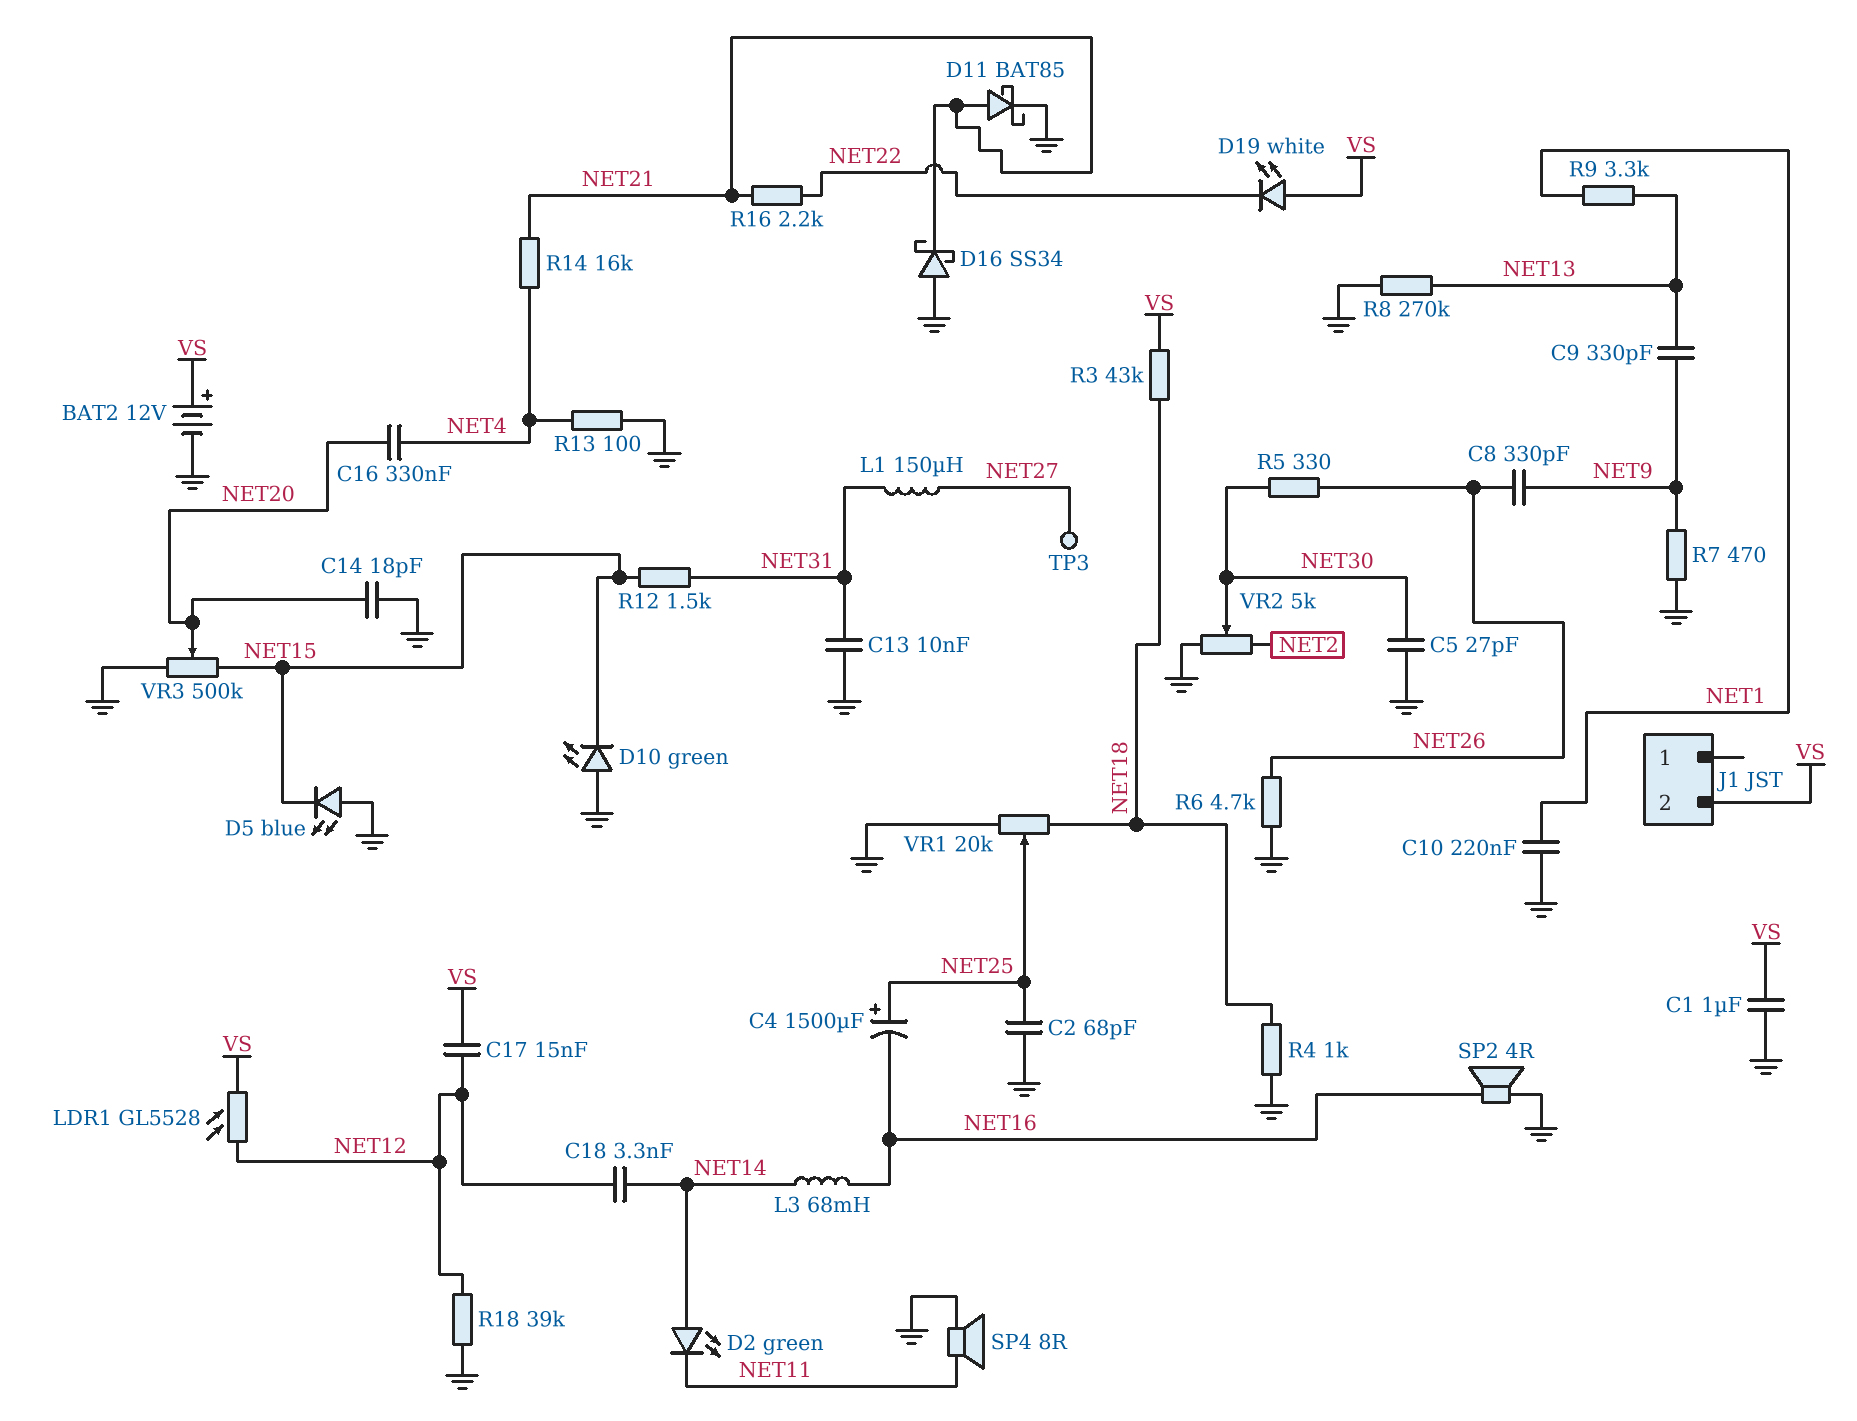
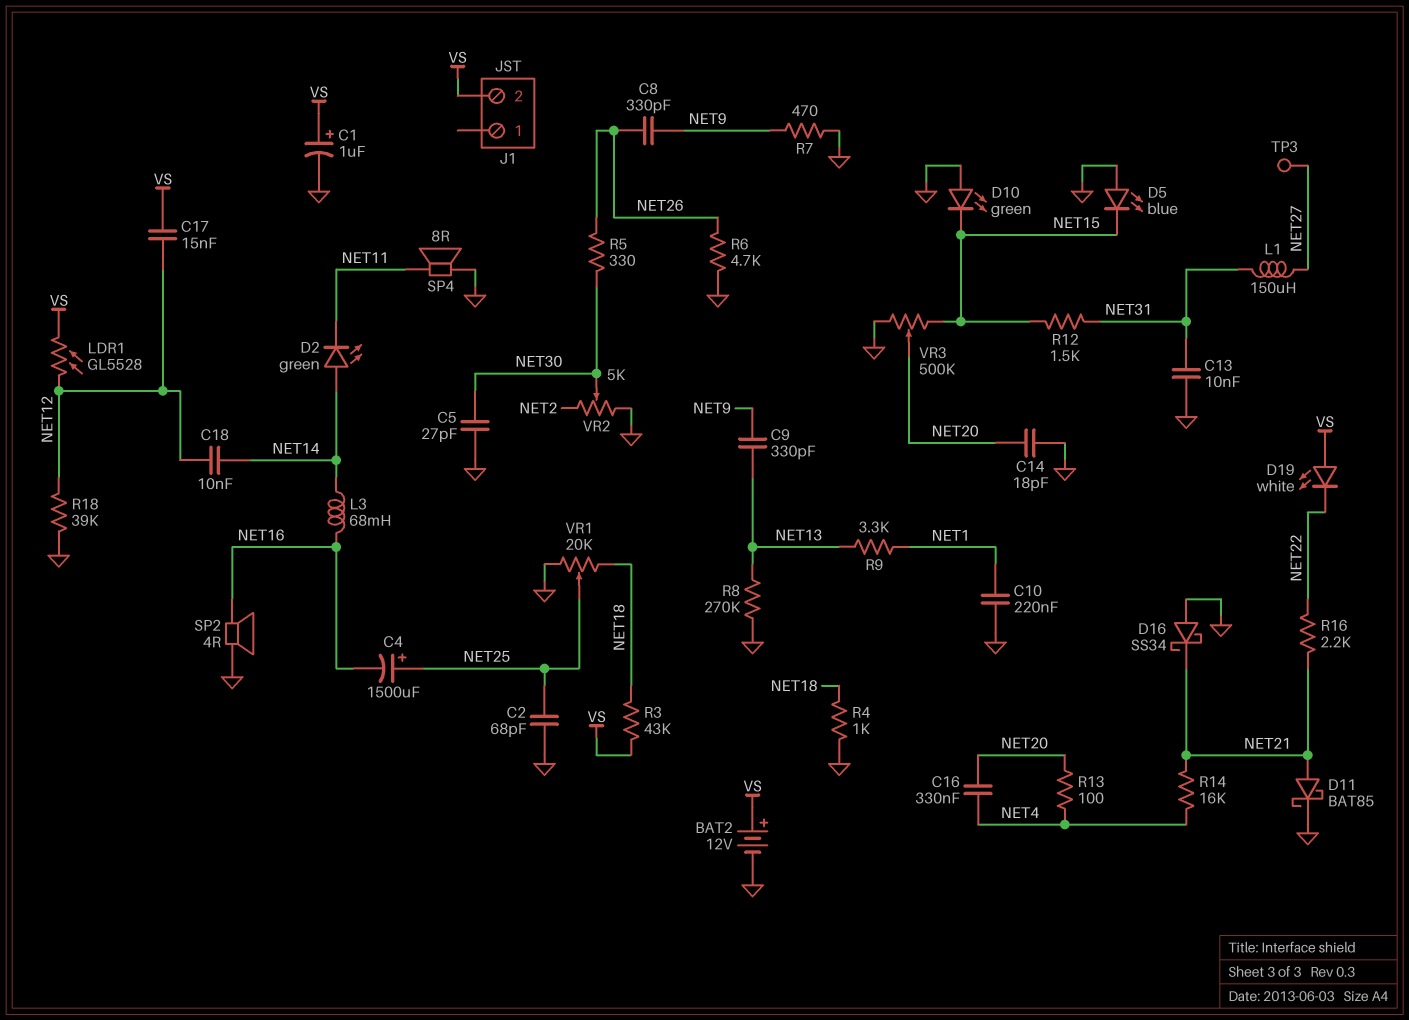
C1: 1uF (GND, VS) -> 1uF (plus VS, minus GND)
C18: 3.3nF (NET12, NET14) -> 10nF (NET12, NET14)
R13: 100 (GND, NET4) -> 100 (NET4, NET20)

